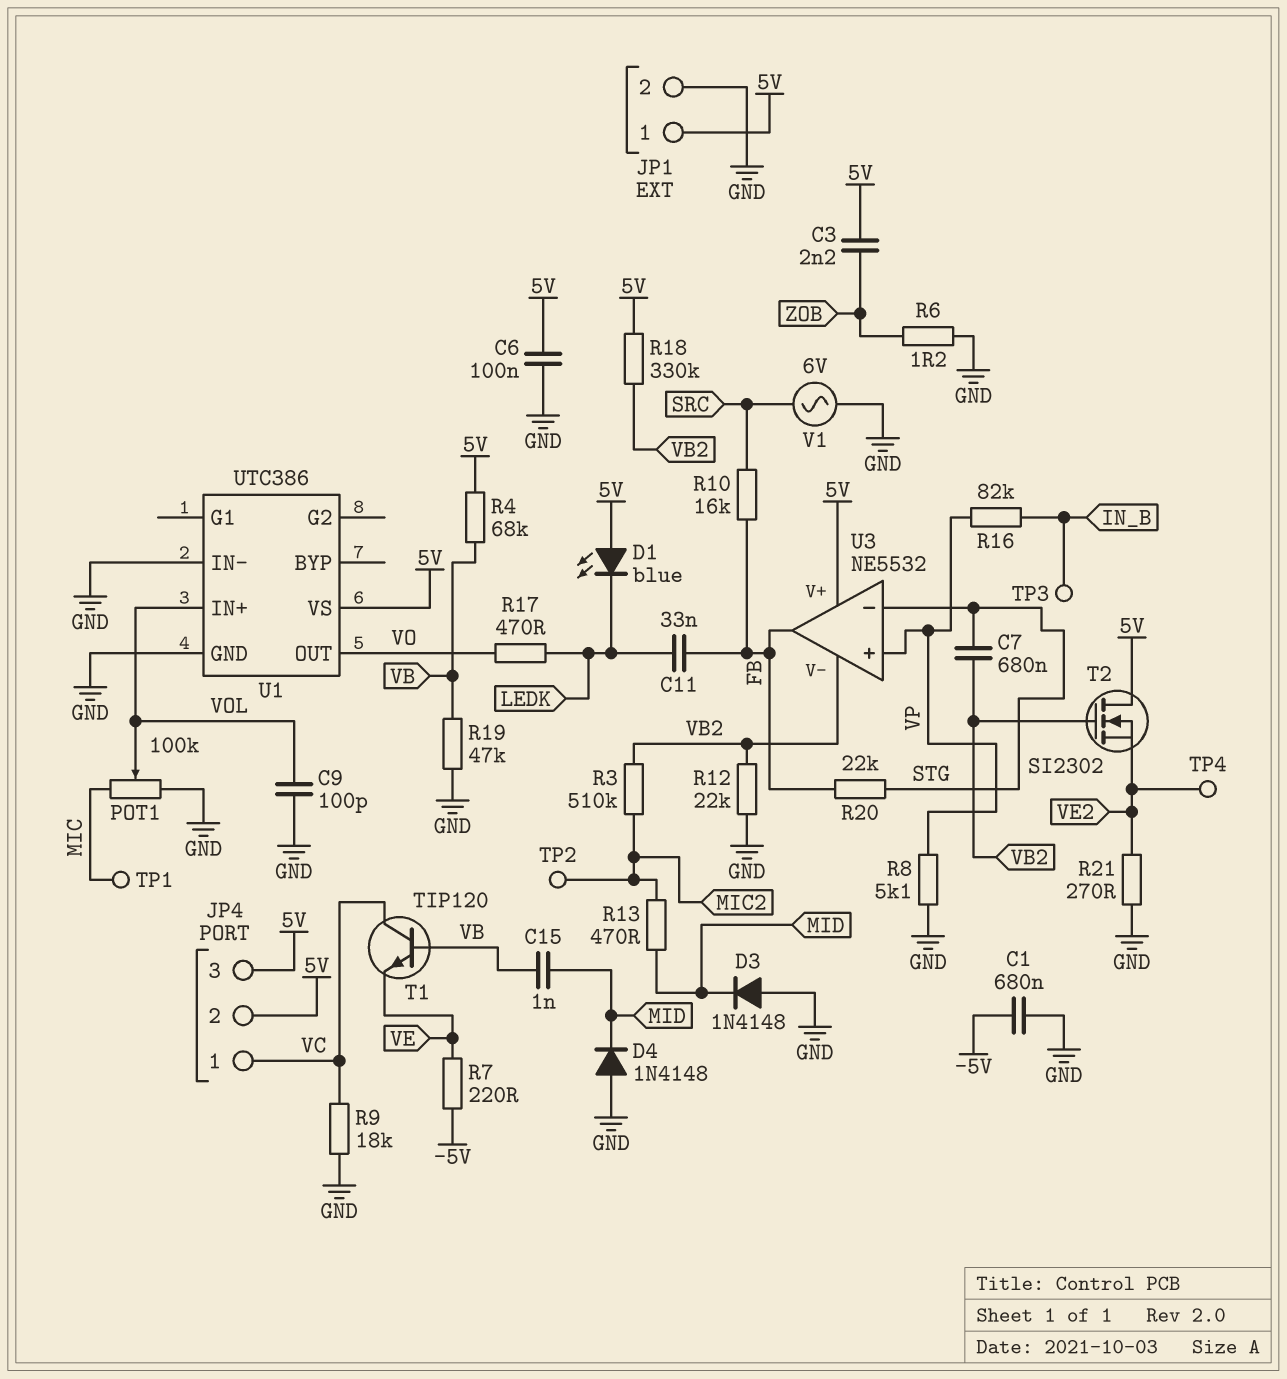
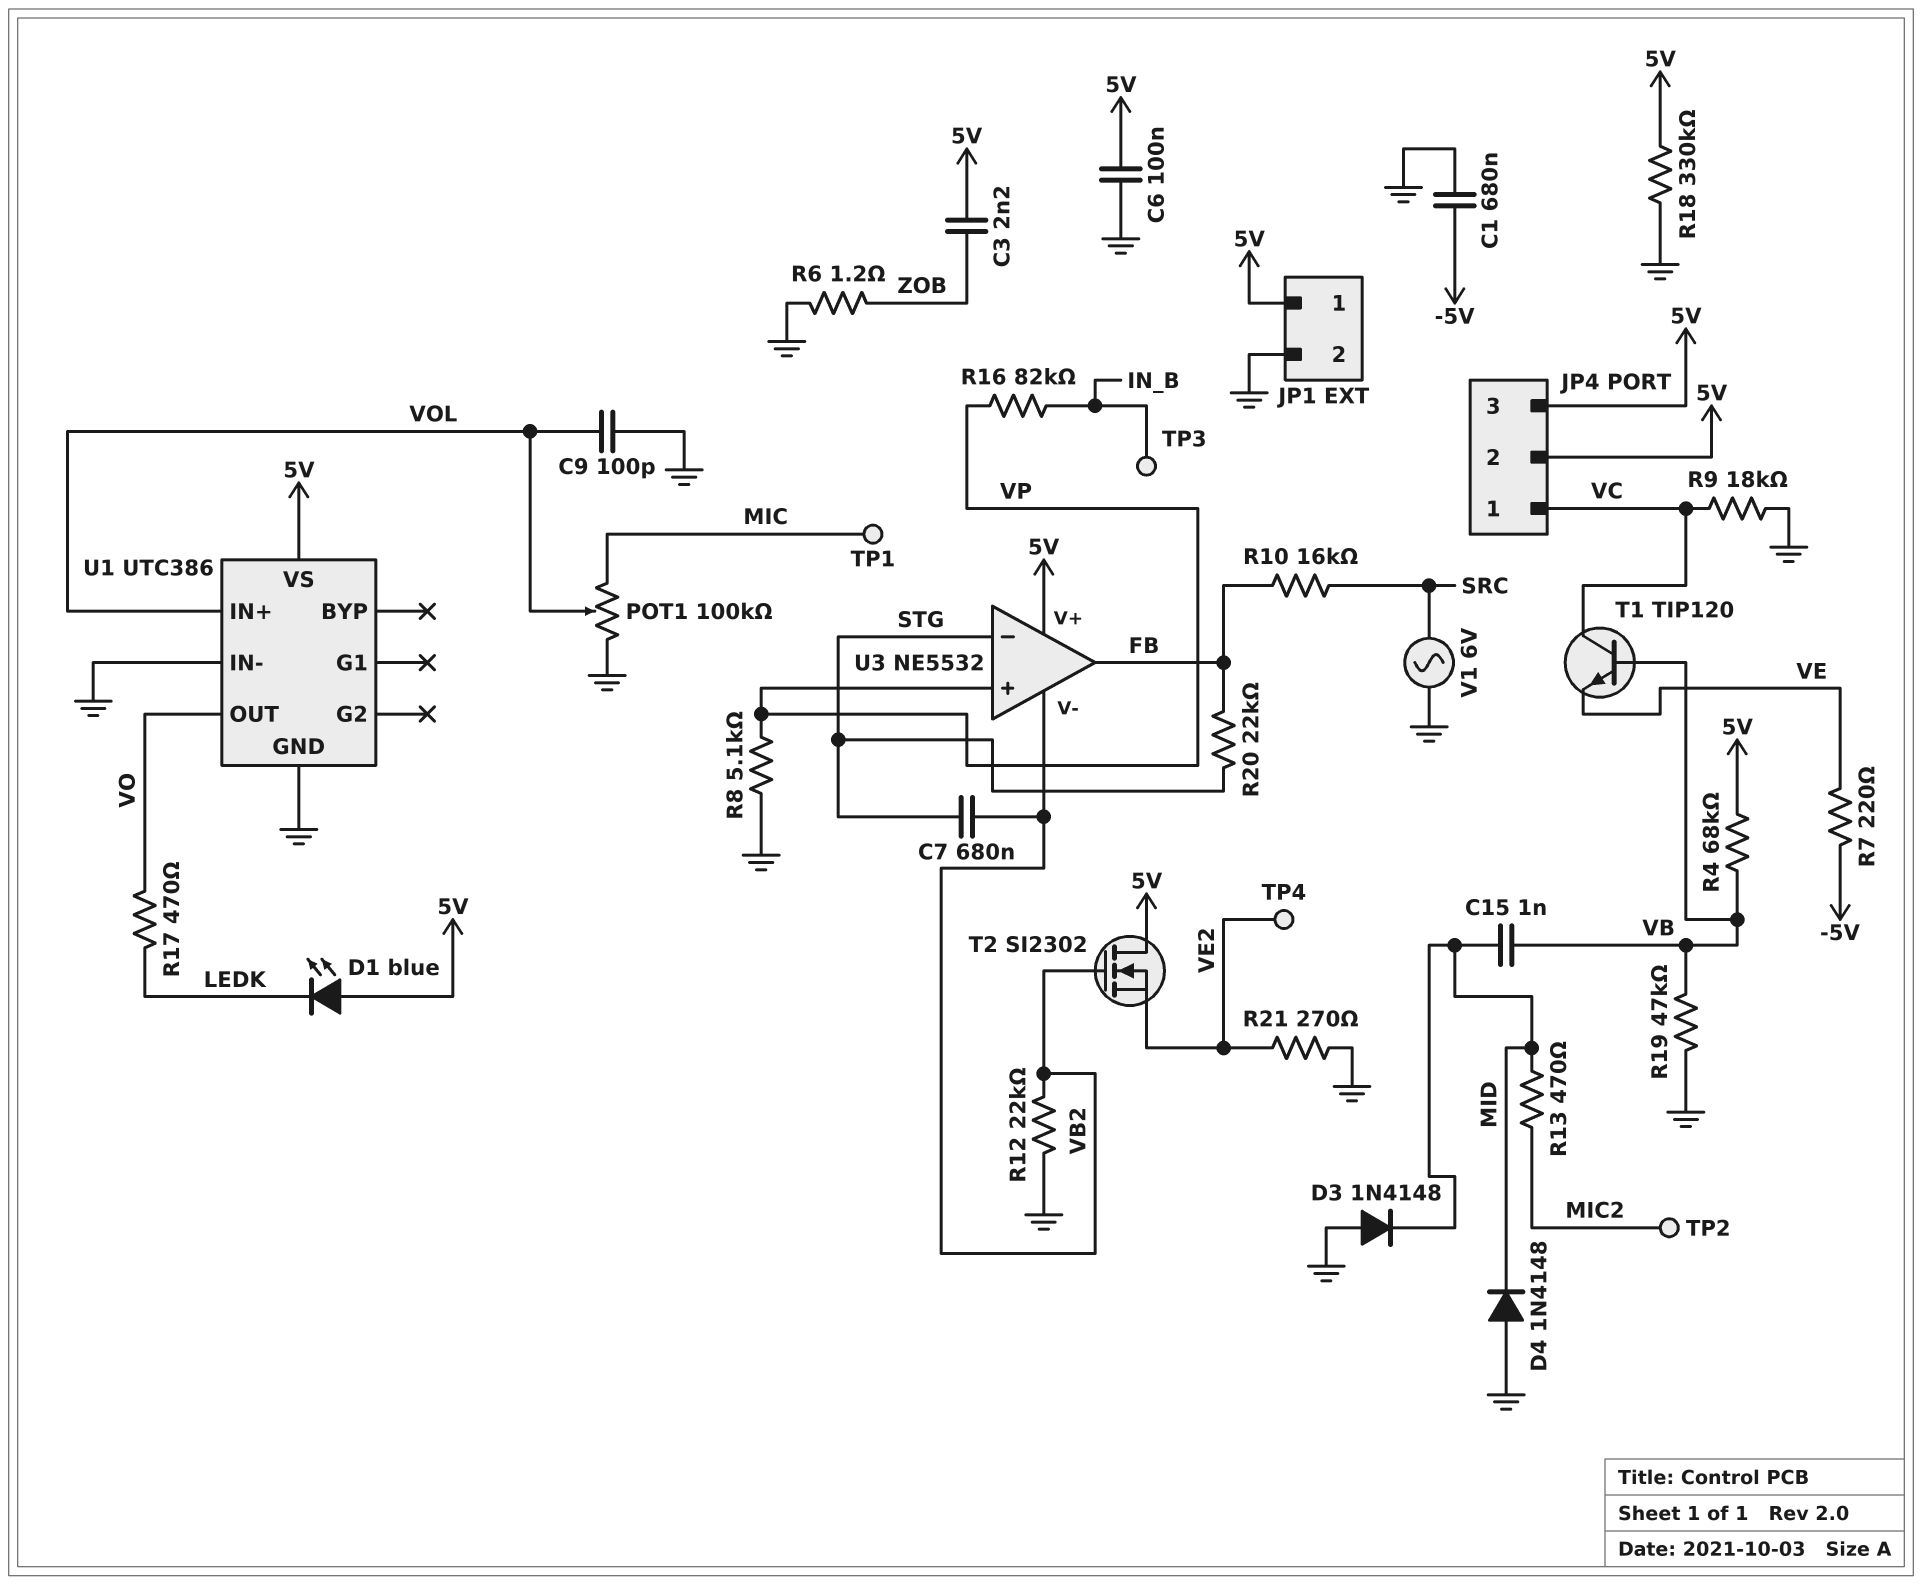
C11: 33nF (FB, LEDK) -> none
R3: 510k (MIC2, VB2) -> none
R18: 330k (5V, VB2) -> 330k (5V, GND)

